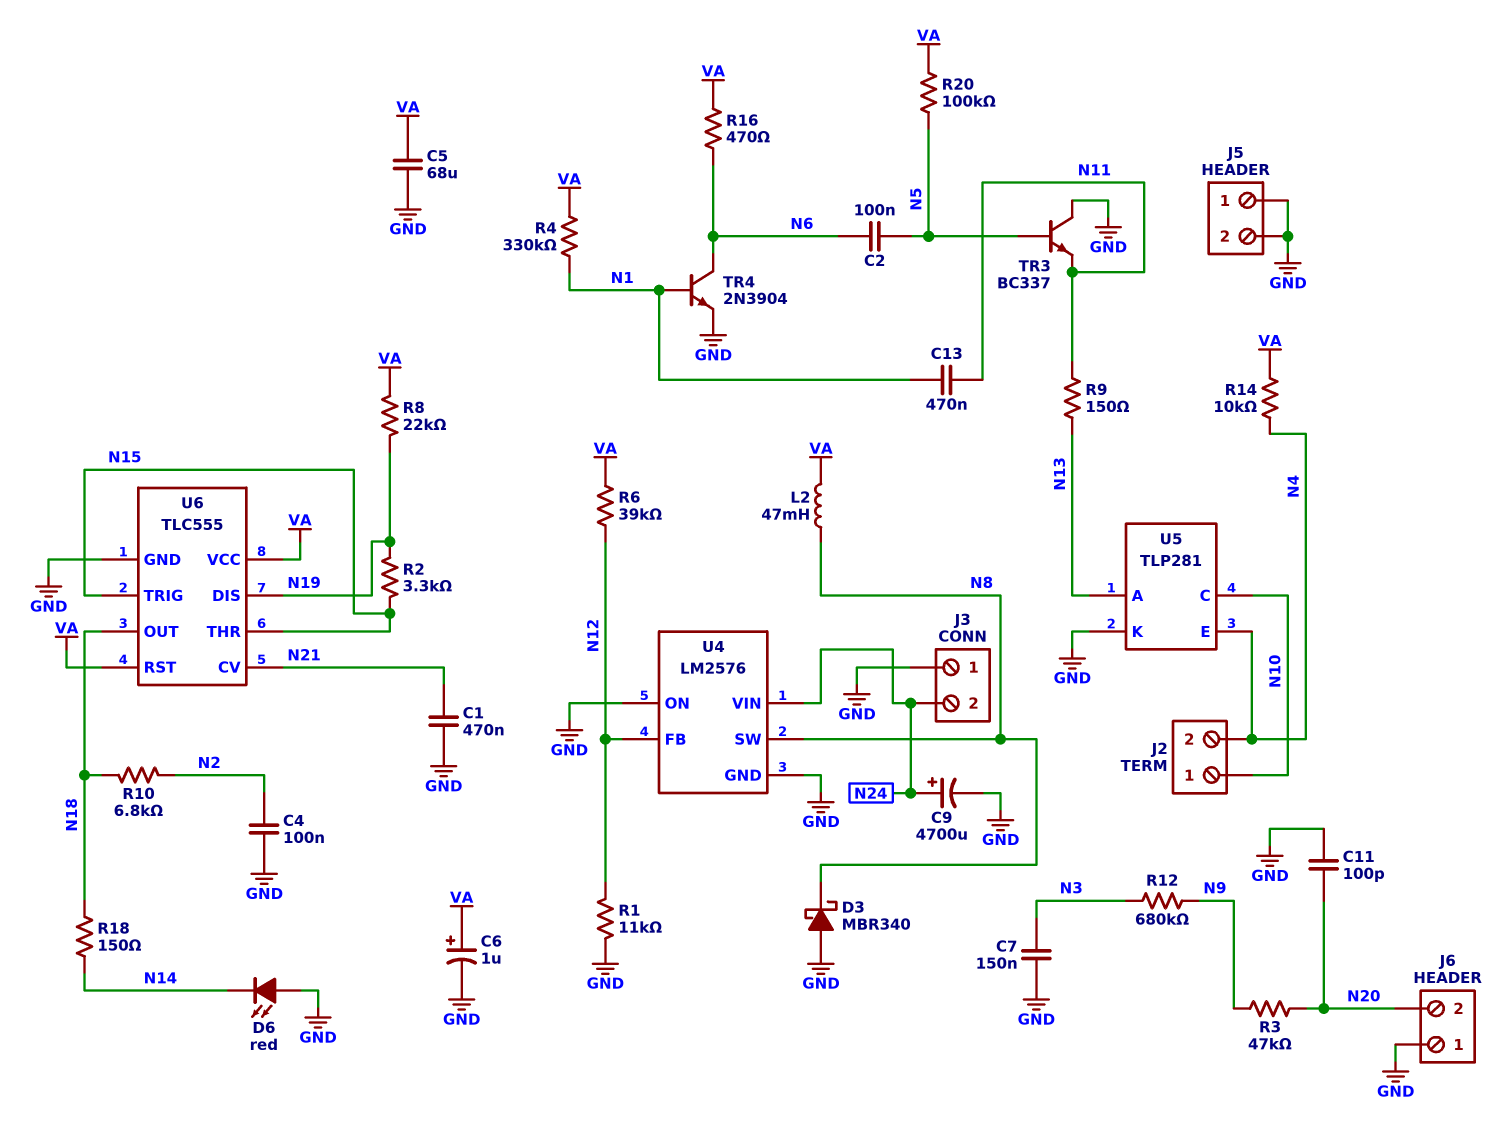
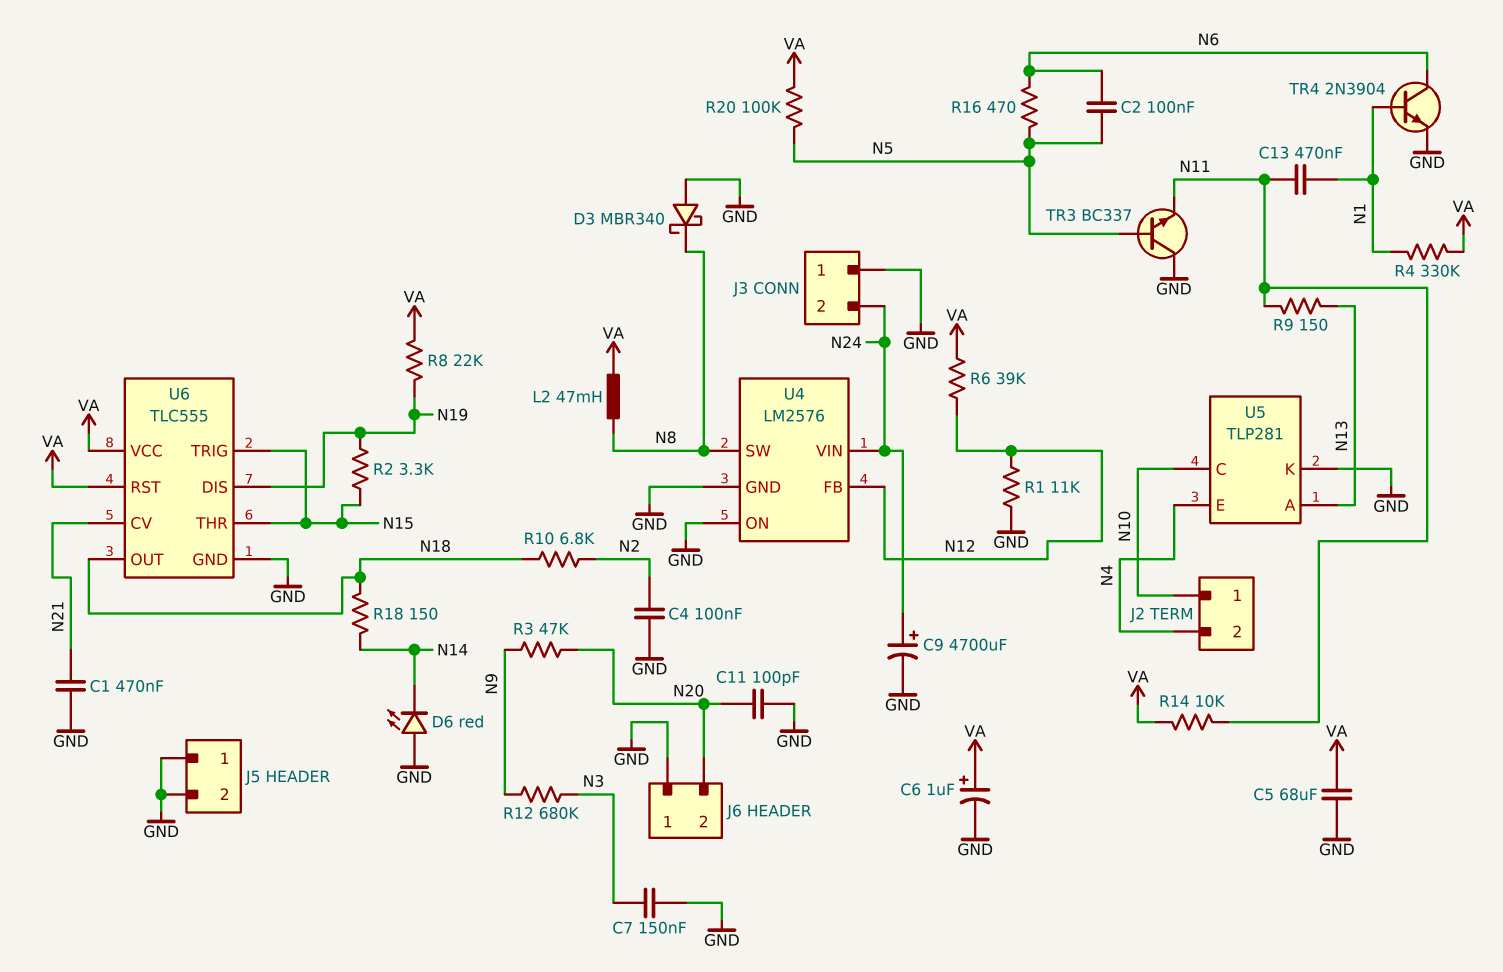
R14: 10k (N4, VA) -> 10k (N11, VA)
R16: 470 (N6, VA) -> 470 (N5, N6)

